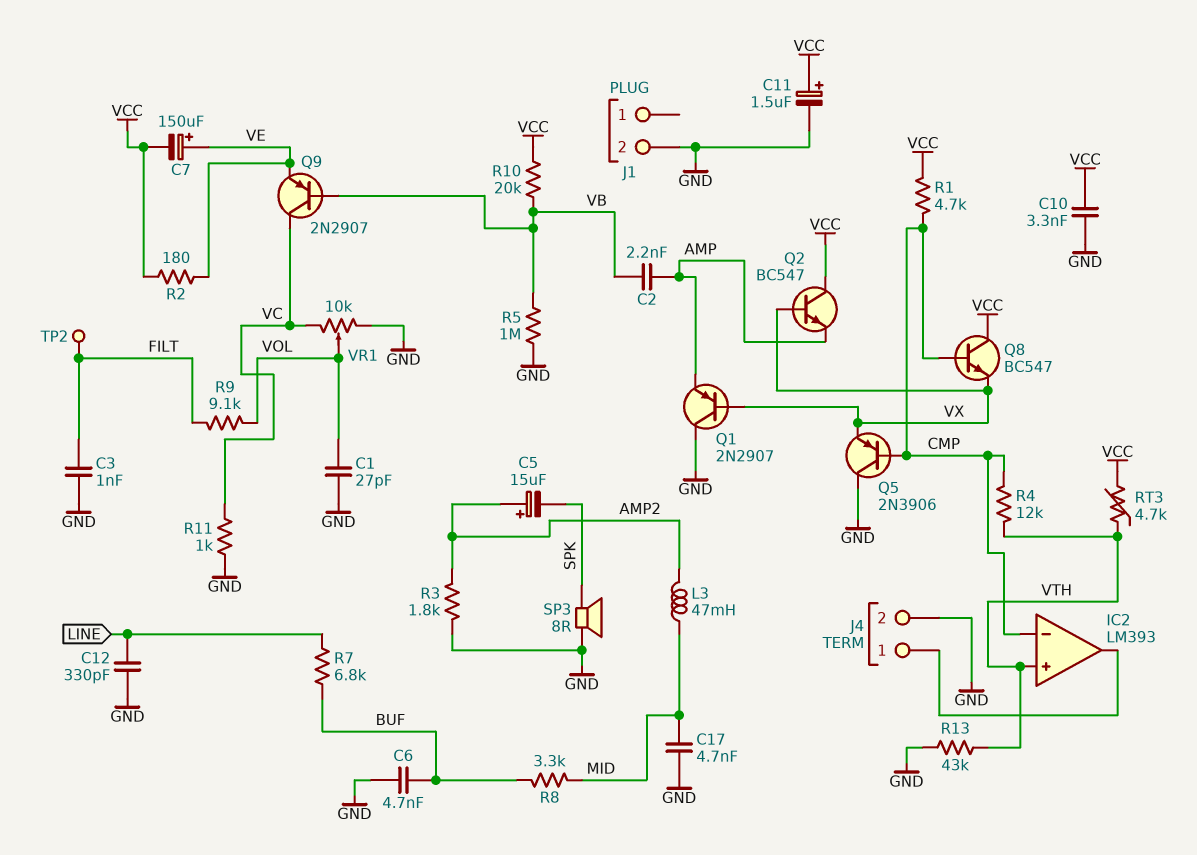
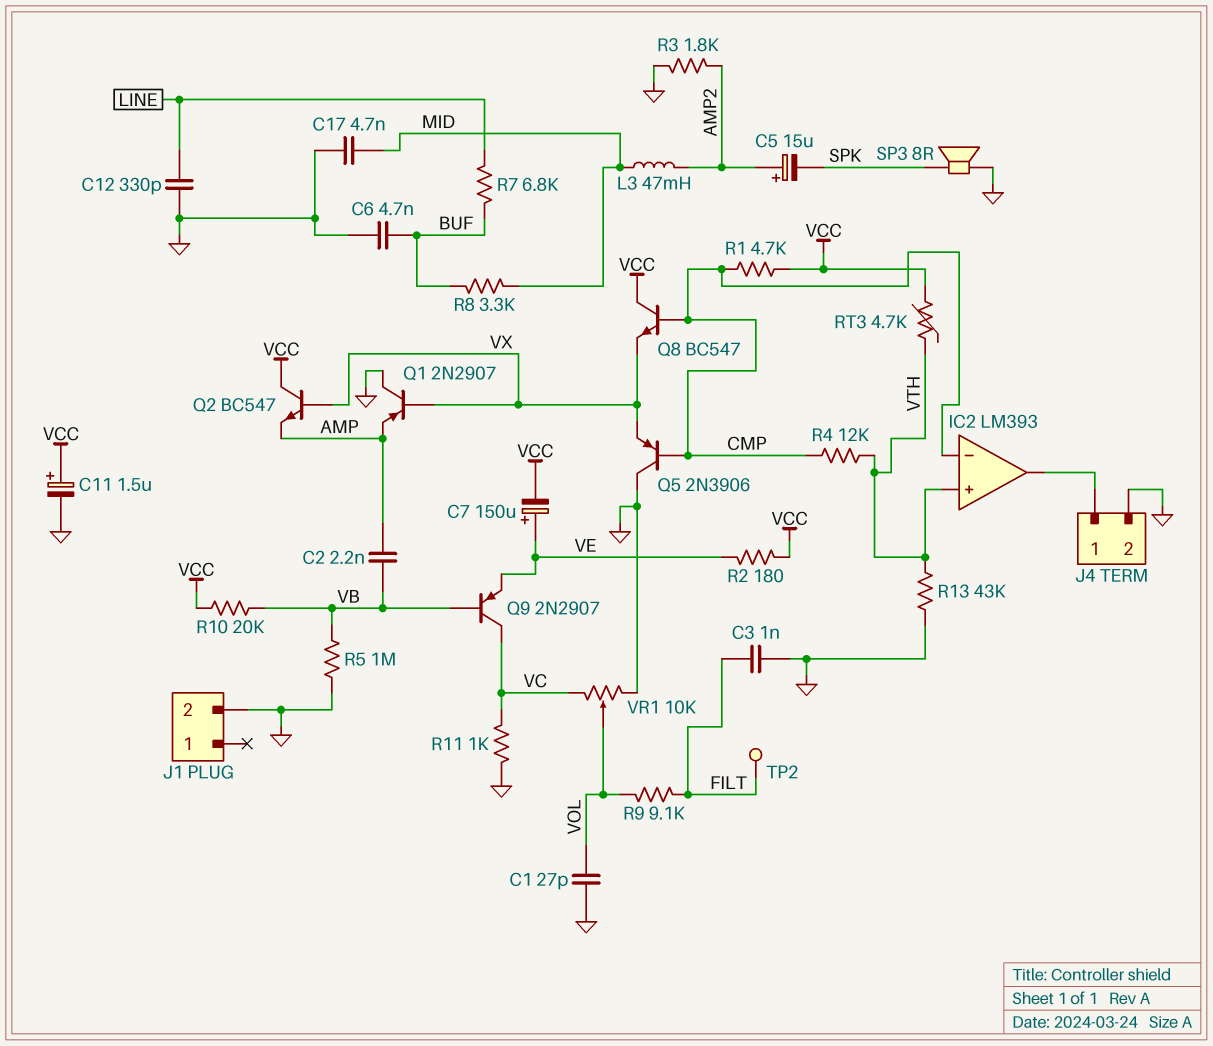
C10: 3.3nF (GND, VCC) -> none

